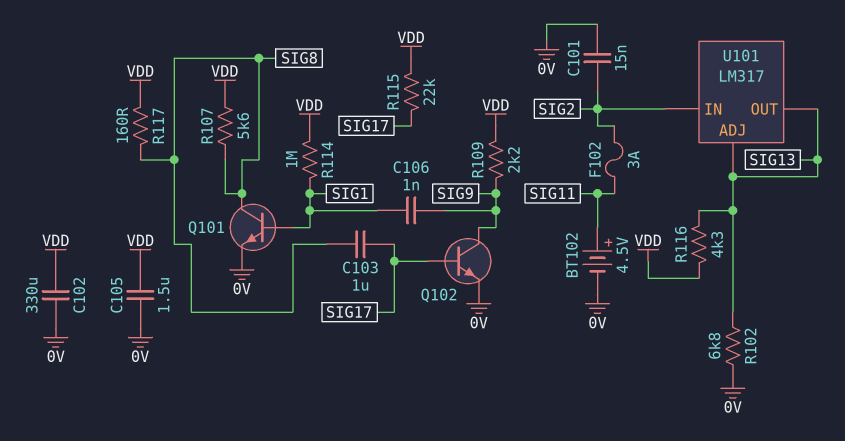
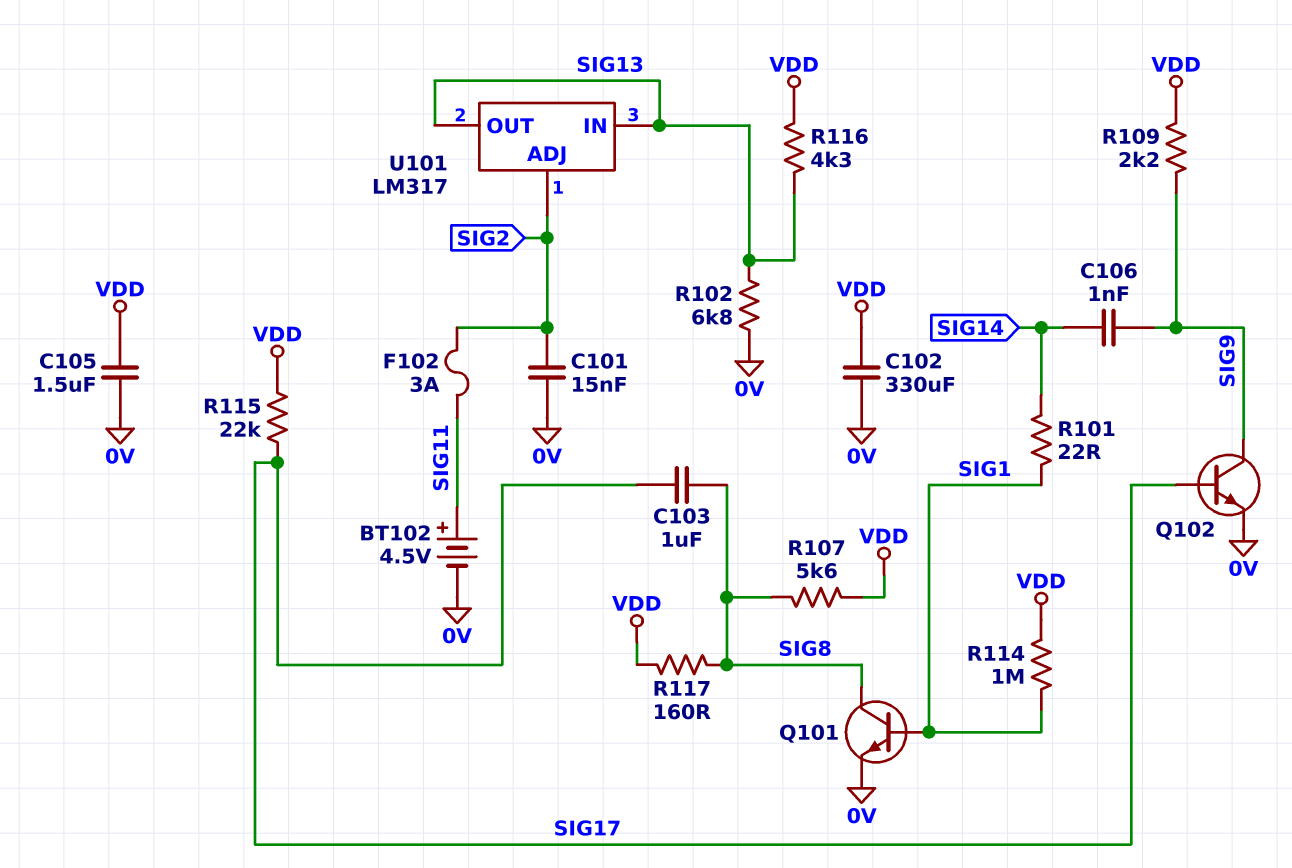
C106: 1nF (SIG1, SIG9) -> 1nF (SIG9, SIG14)
R101: none -> 22 (SIG1, SIG14)
U101 pin ADJ: SIG13 -> SIG2
U101 pin IN: SIG2 -> SIG13

